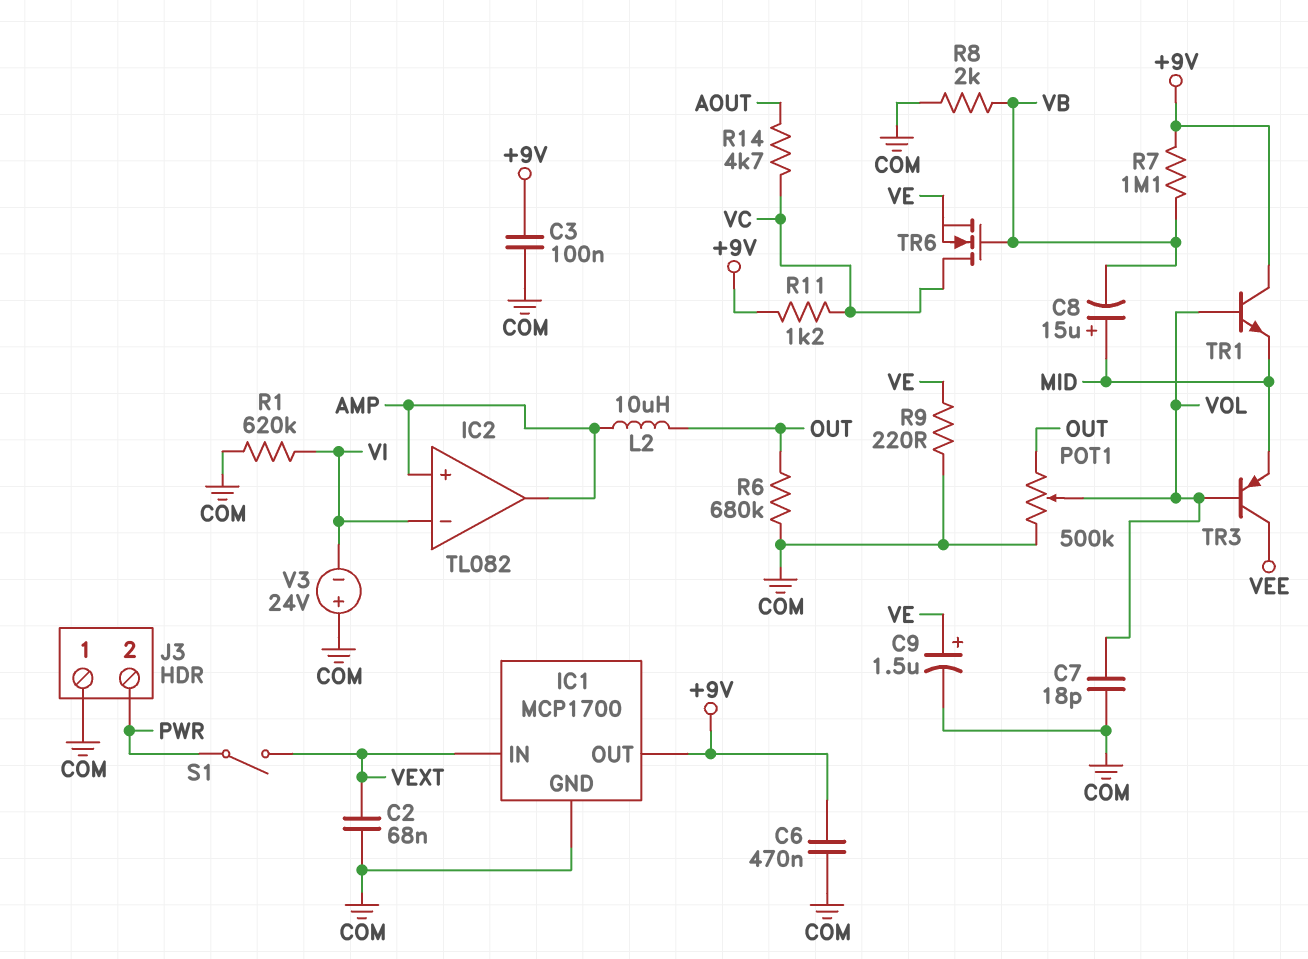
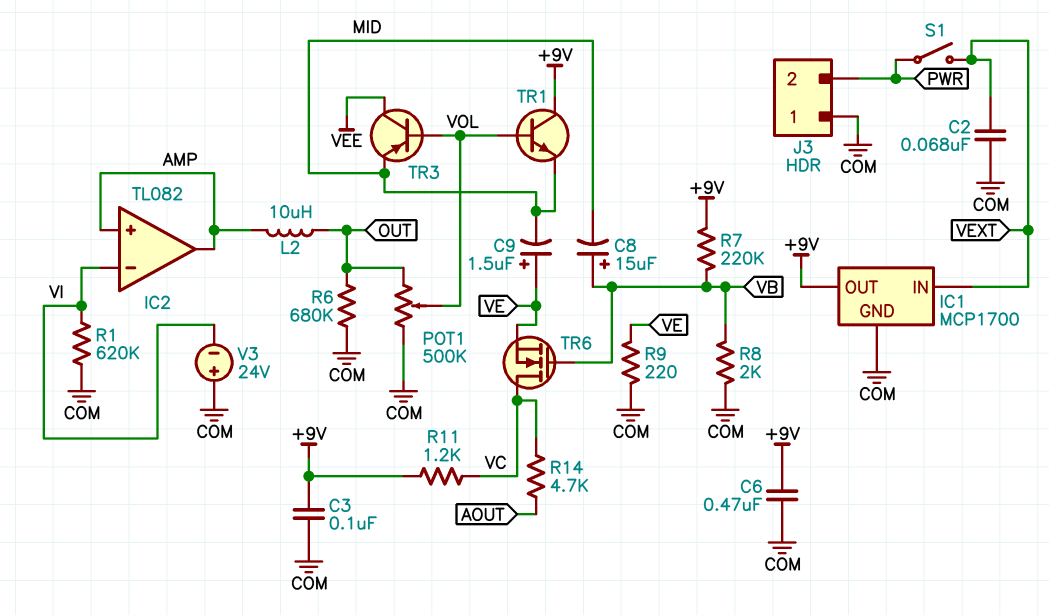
C7: 18pF (COM, VOL) -> none
C8: 15uF (plus MID, minus VB) -> 15uF (plus VB, minus MID)
C9: 1.5uF (plus VE, minus COM) -> 1.5uF (plus VE, minus MID)
R7: 1.1M (+9V, VB) -> 220k (+9V, VB)

